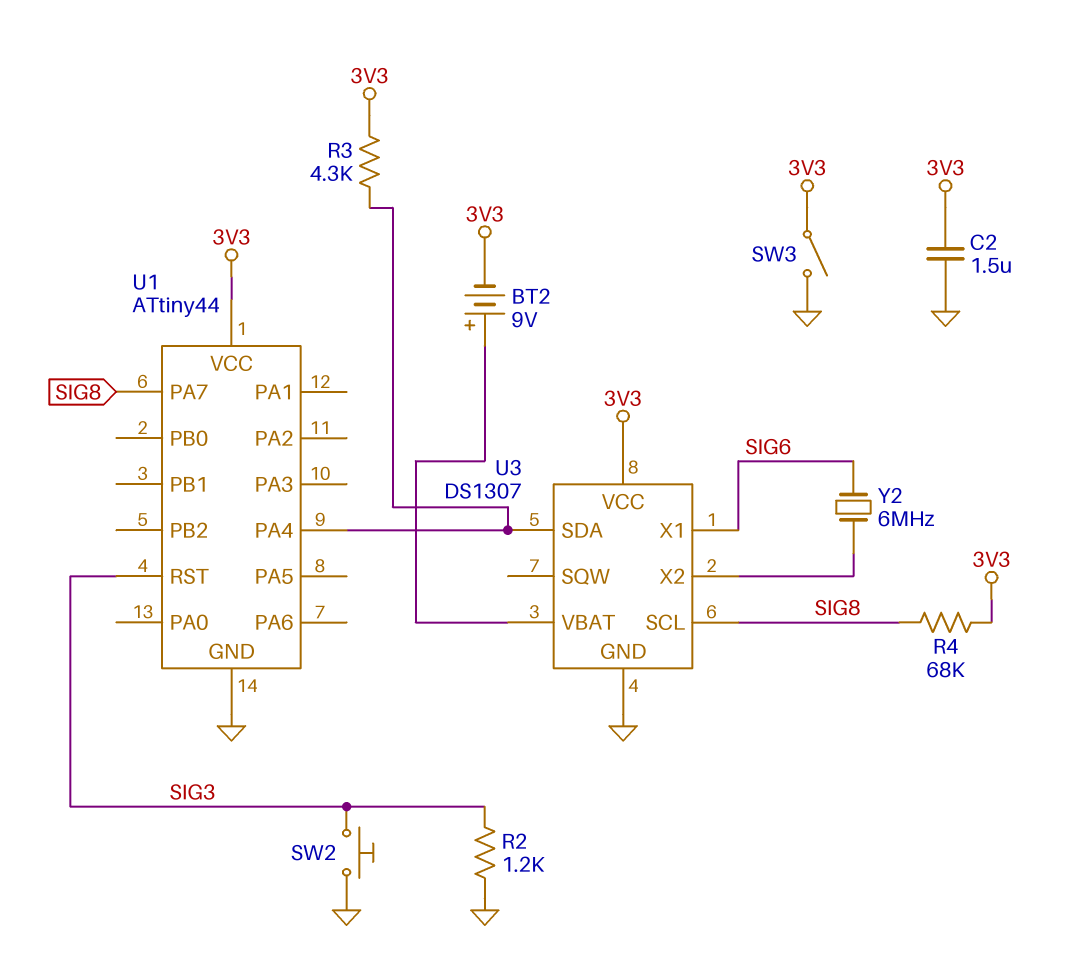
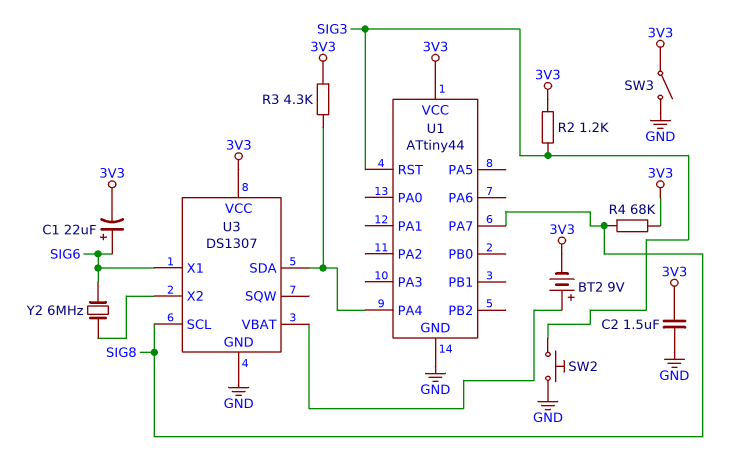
C1: none -> 22uF (plus SIG6, minus 3V3)
R2: 1.2k (GND, SIG3) -> 1.2k (3V3, SIG3)

